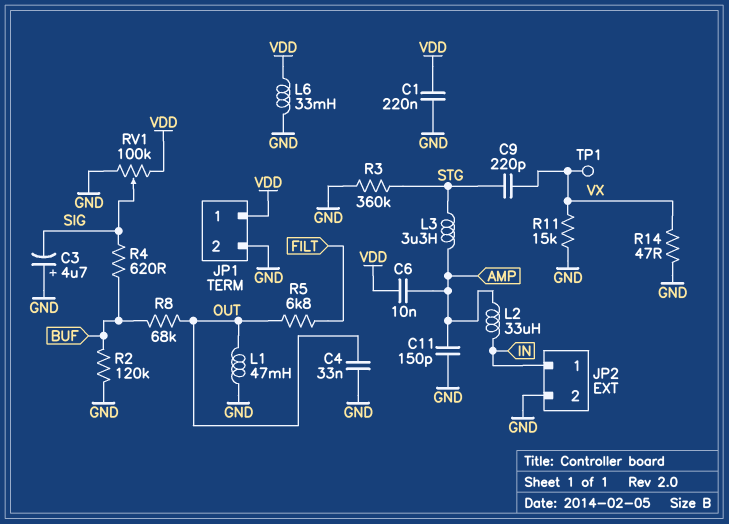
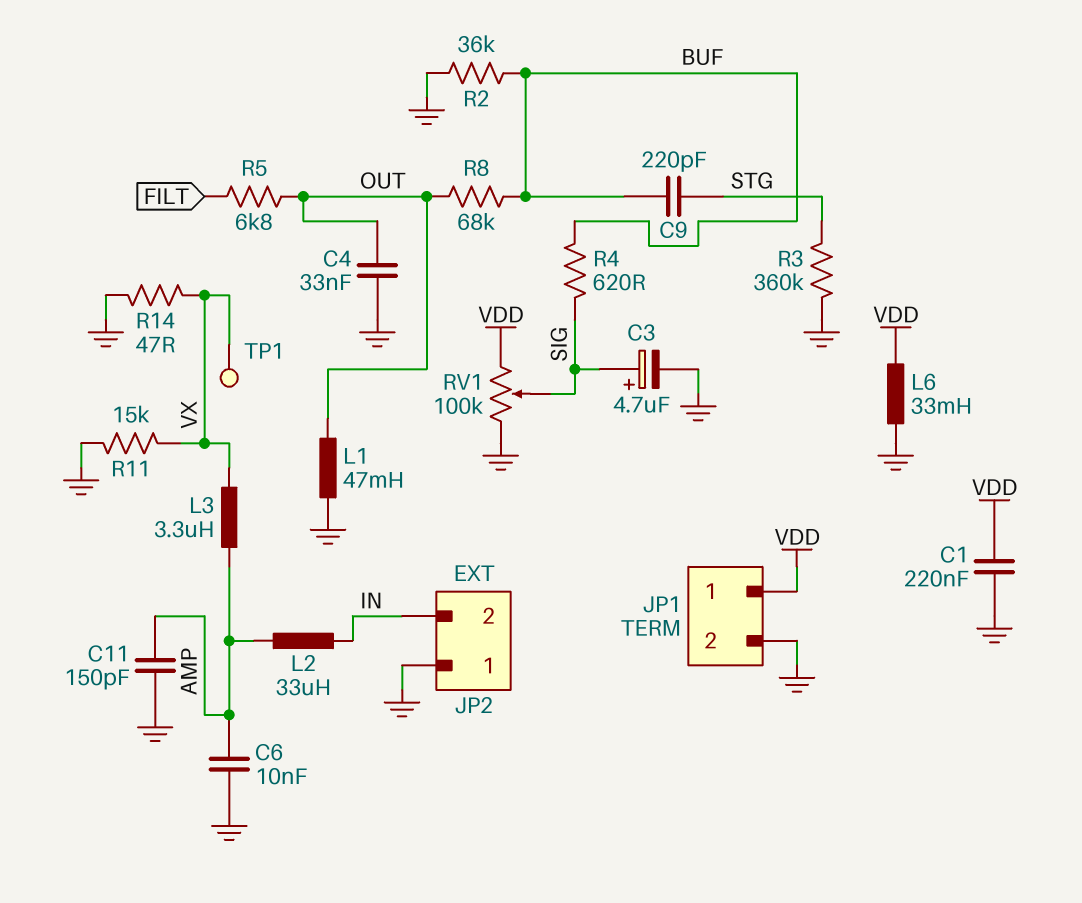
C3: 4.7uF (plus GND, minus SIG) -> 4.7uF (plus SIG, minus GND)
C6: 10nF (AMP, VDD) -> 10nF (AMP, GND)
C9: 220pF (STG, VX) -> 220pF (BUF, STG)
JP2 pin 1: IN -> GND
JP2 pin 2: GND -> IN
L3: 3.3uH (AMP, STG) -> 3.3uH (AMP, VX)
R2: 120k (BUF, GND) -> 36k (BUF, GND)

